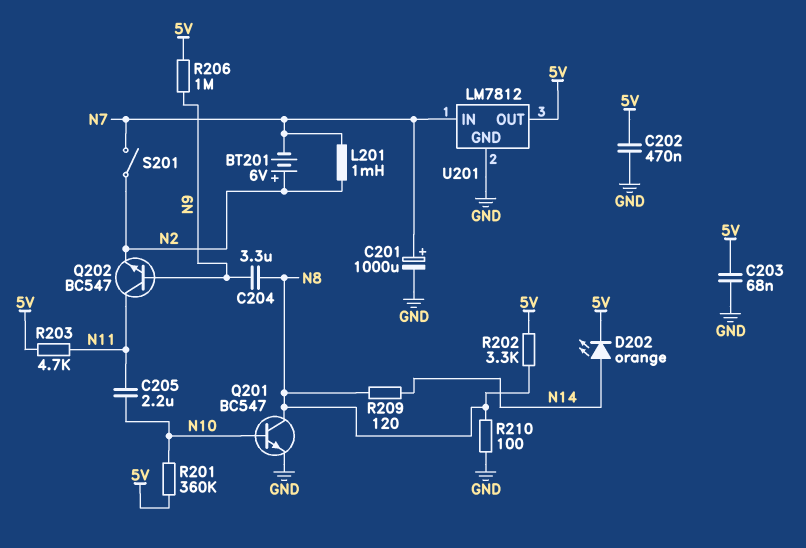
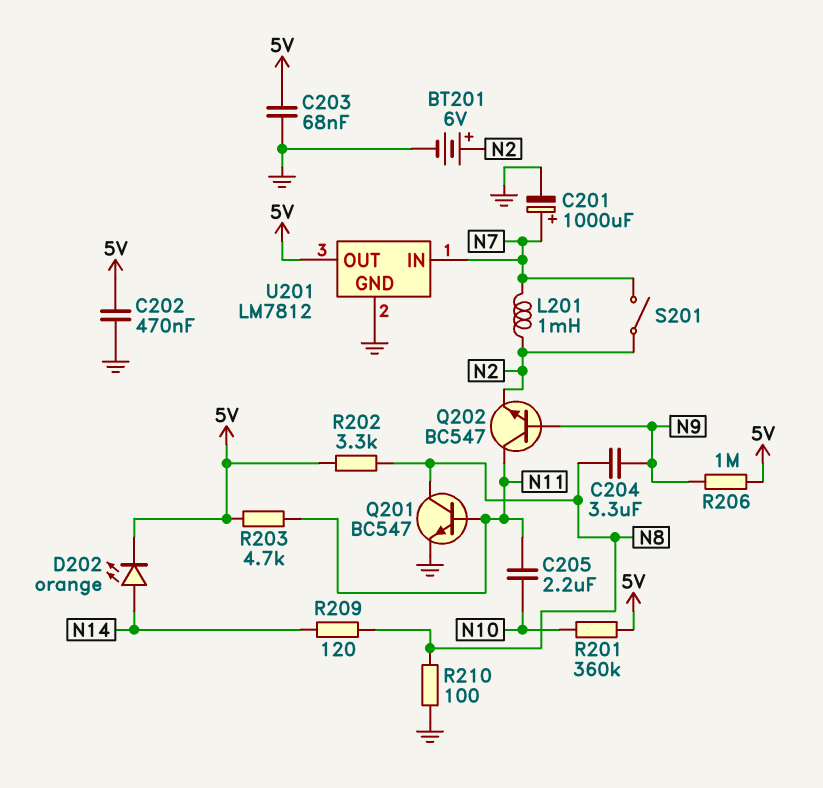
BT201: 6V (plus N2, minus N7) -> 6V (plus N2, minus GND)
Q201: NPN BC547 (B N10, C N8, E GND) -> NPN BC547 (B N11, C N8, E GND)

